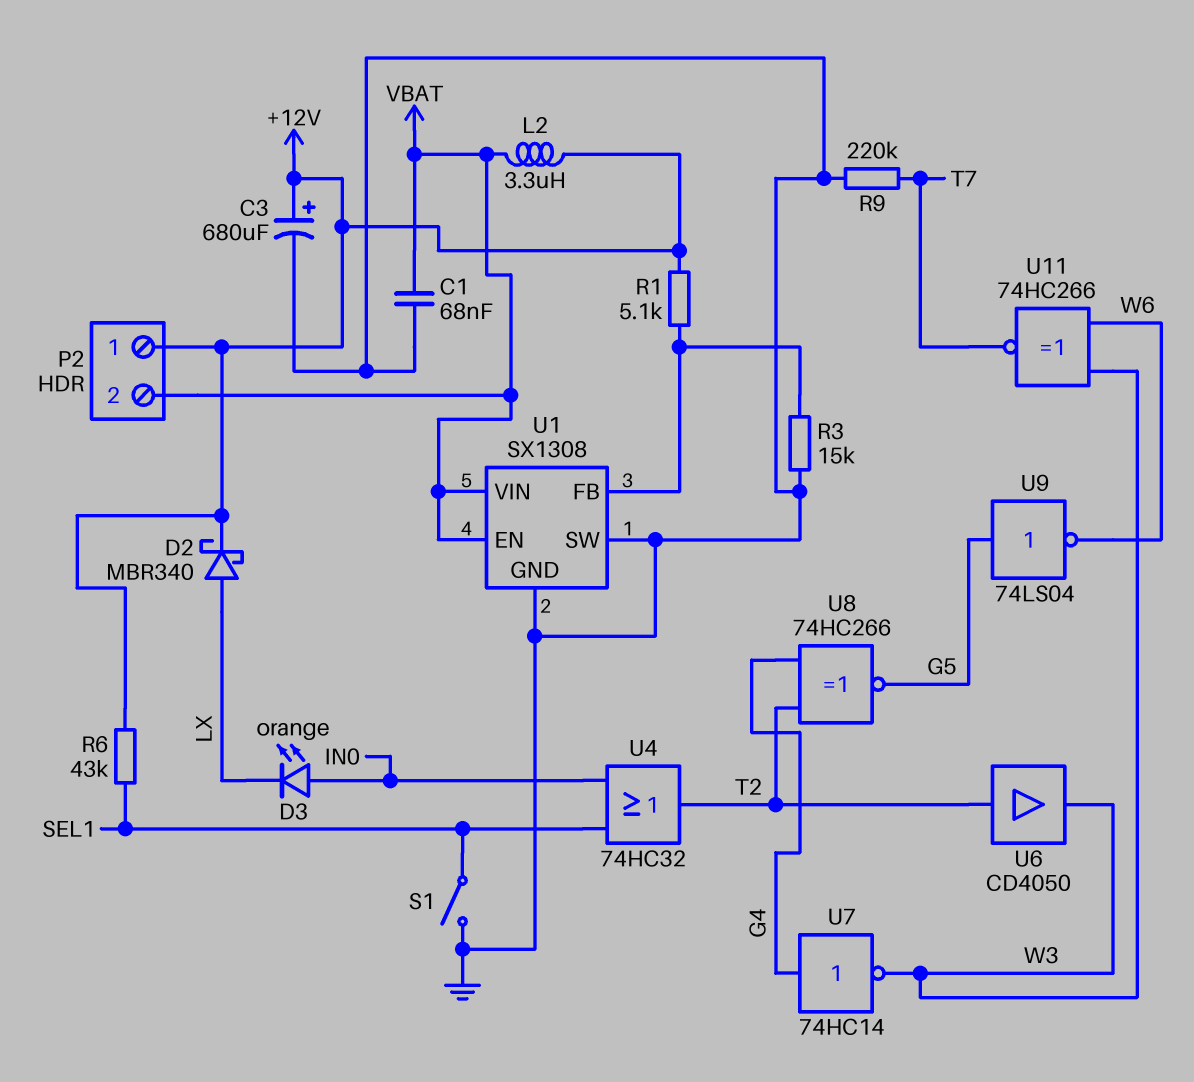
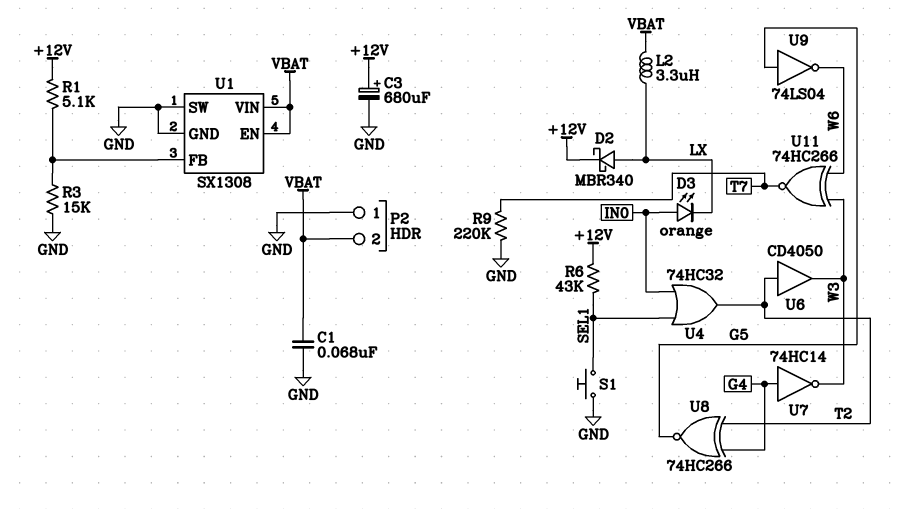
L2: 3.3uH (+12V, VBAT) -> 3.3uH (LX, VBAT)
P2 pin 1: +12V -> GND
S1: switch (GND, SEL1) -> button (GND, SEL1)

